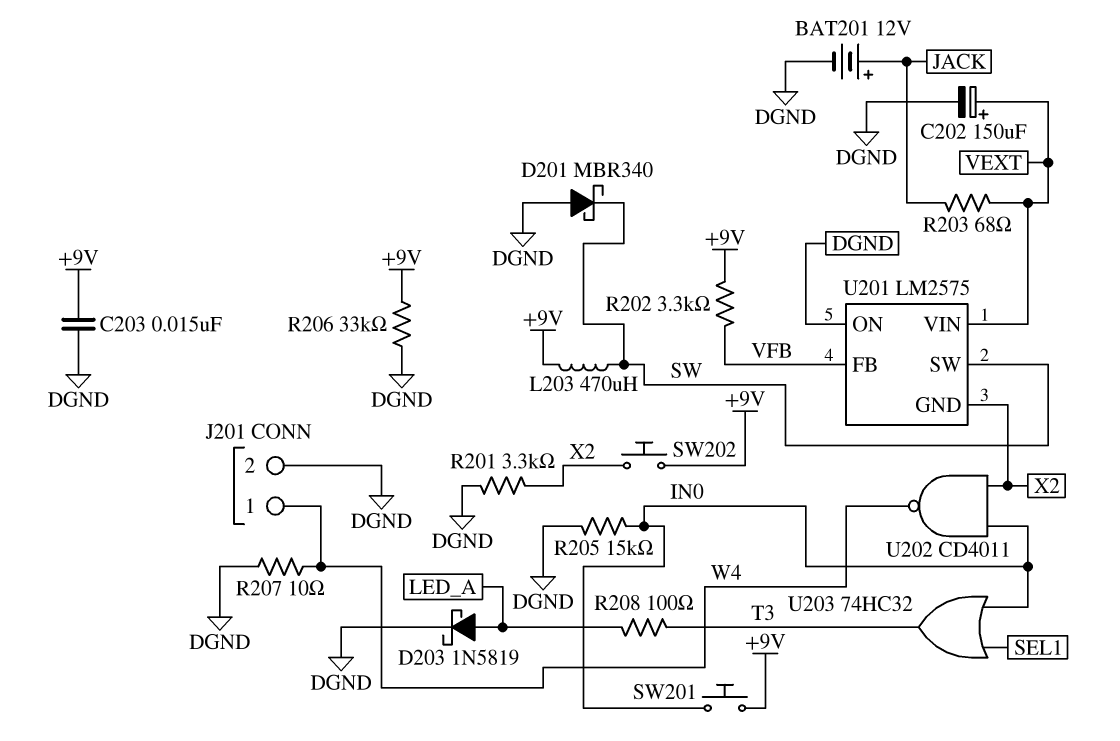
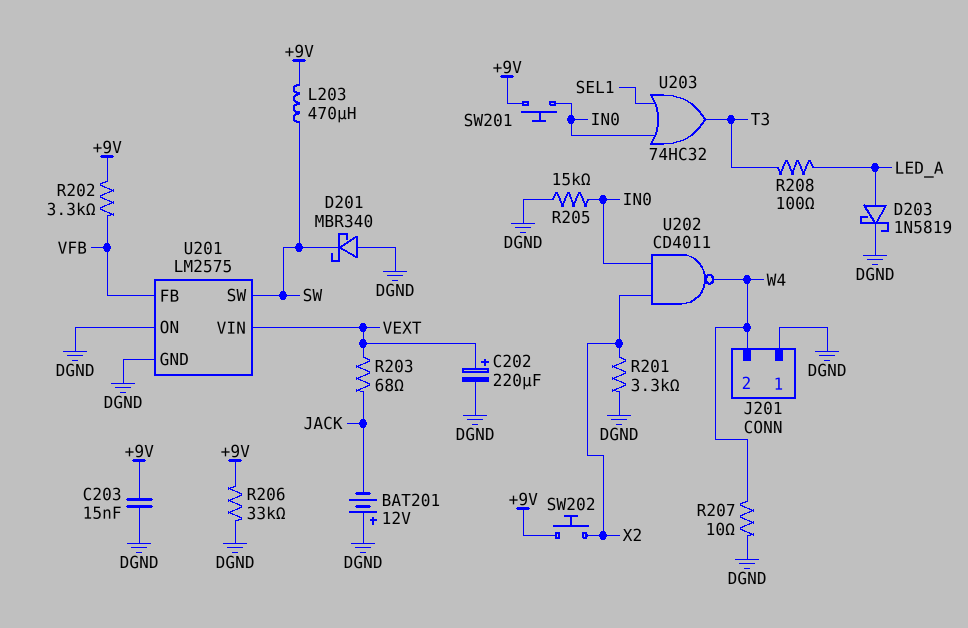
BAT201: 12V (plus JACK, minus DGND) -> 12V (plus DGND, minus JACK)
C202: 150uF (plus VEXT, minus DGND) -> 220uF (plus VEXT, minus DGND)
J201 pin 1: W4 -> DGND
J201 pin 2: DGND -> W4
U201 pin GND: X2 -> DGND

